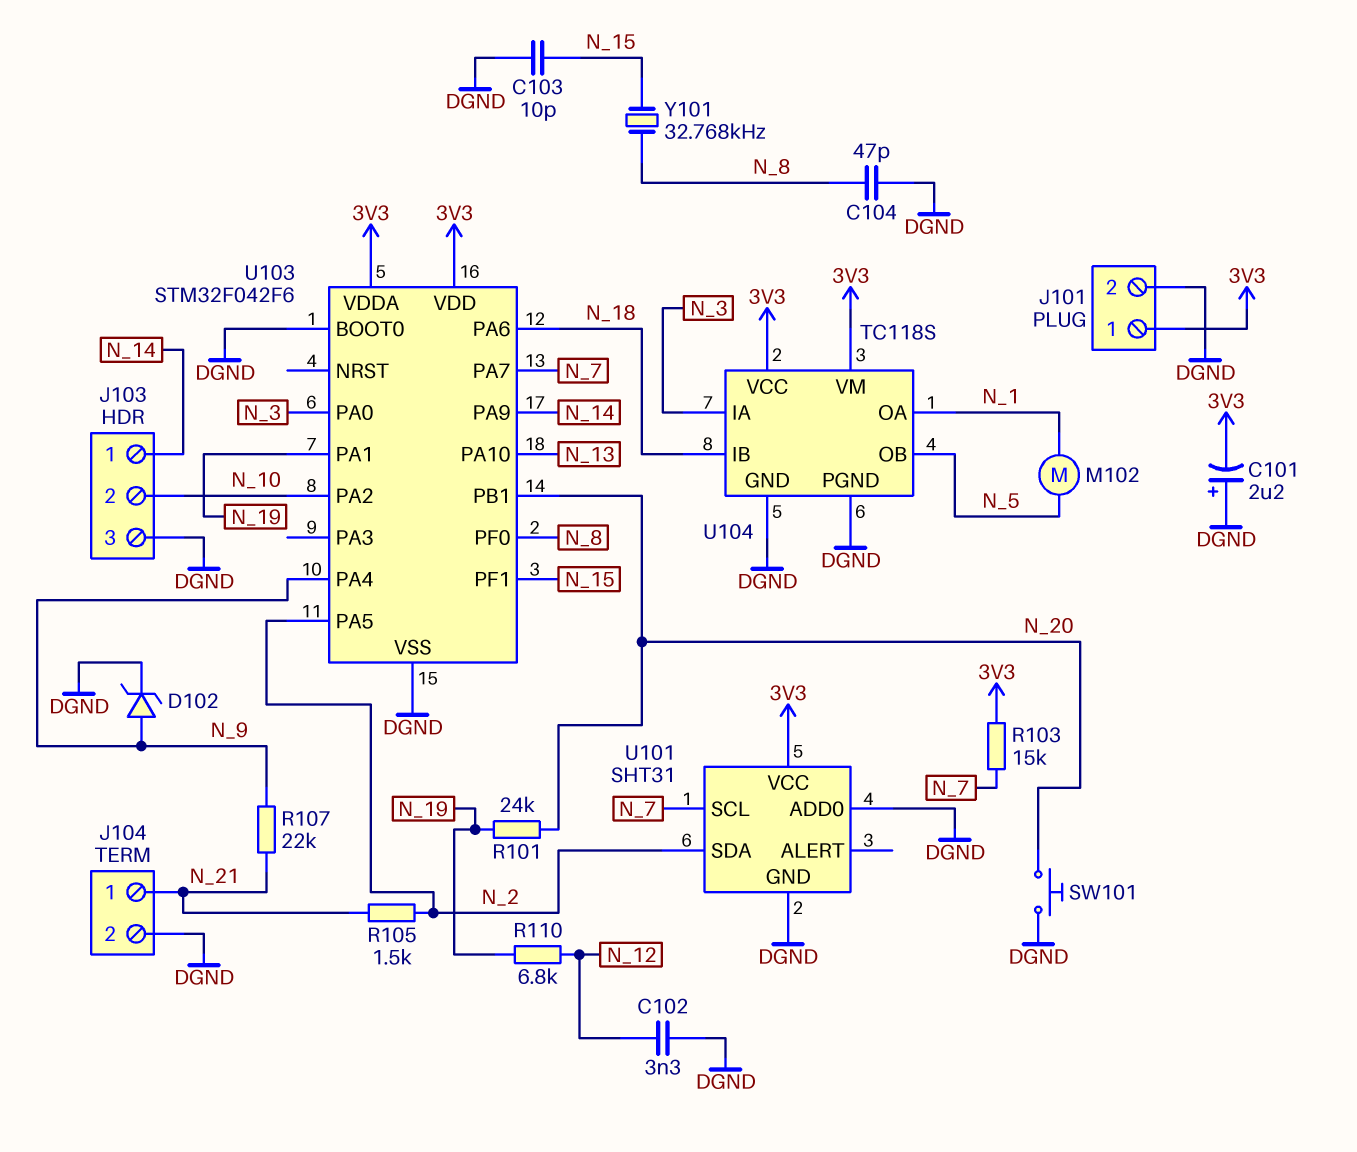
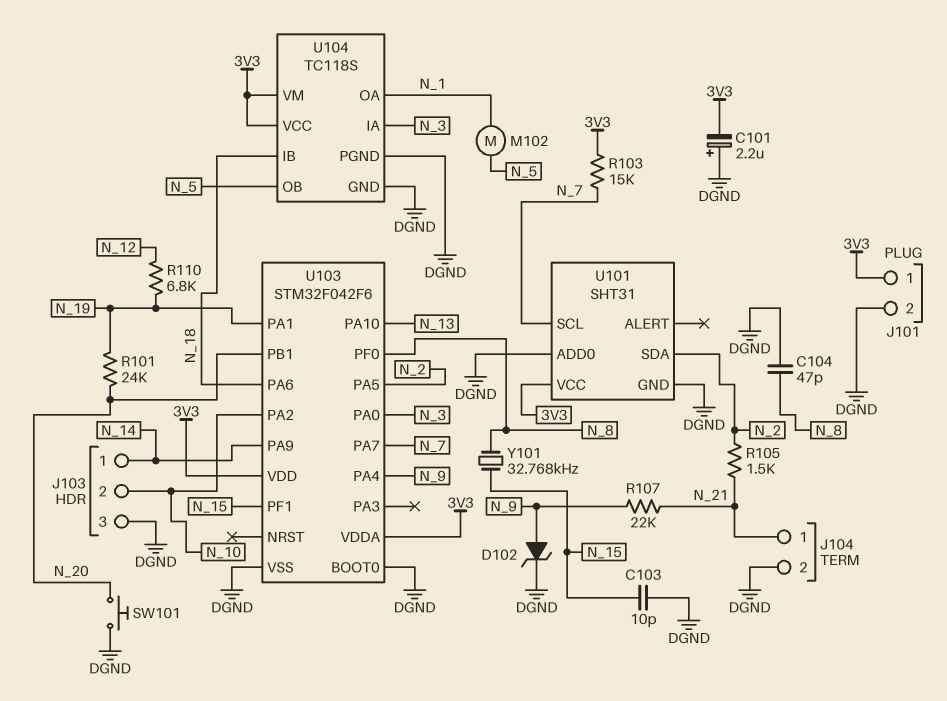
C102: 3.3nF (DGND, N_12) -> none

